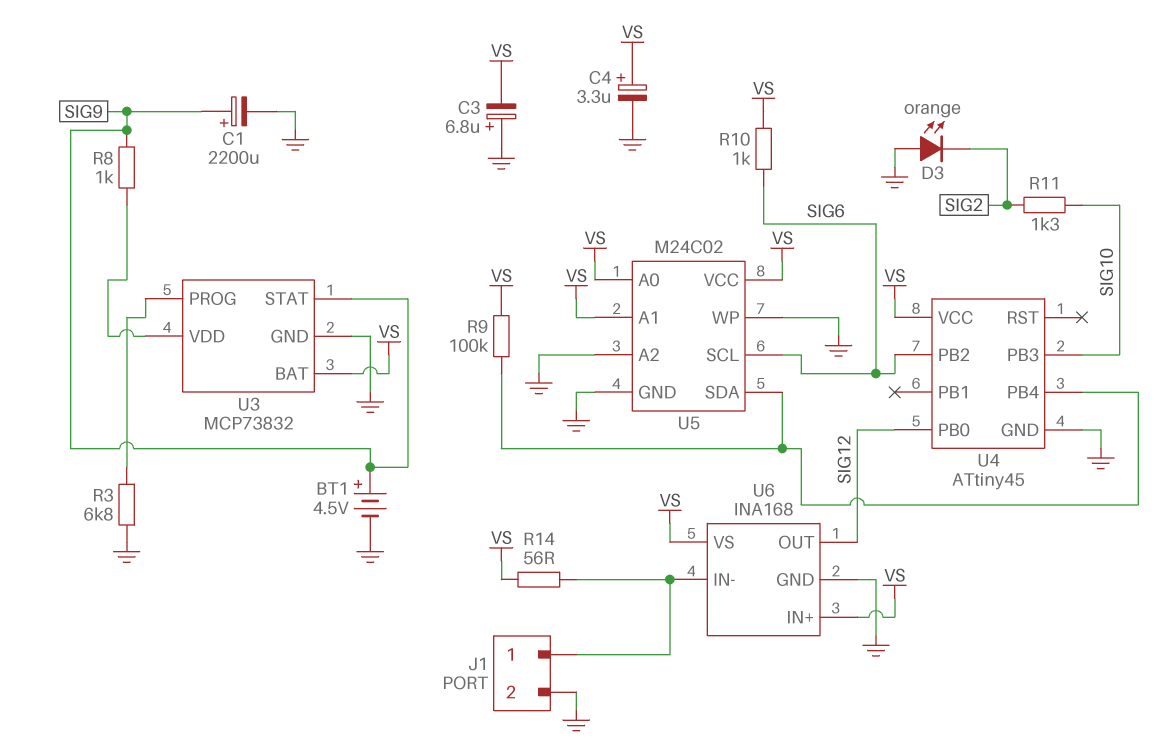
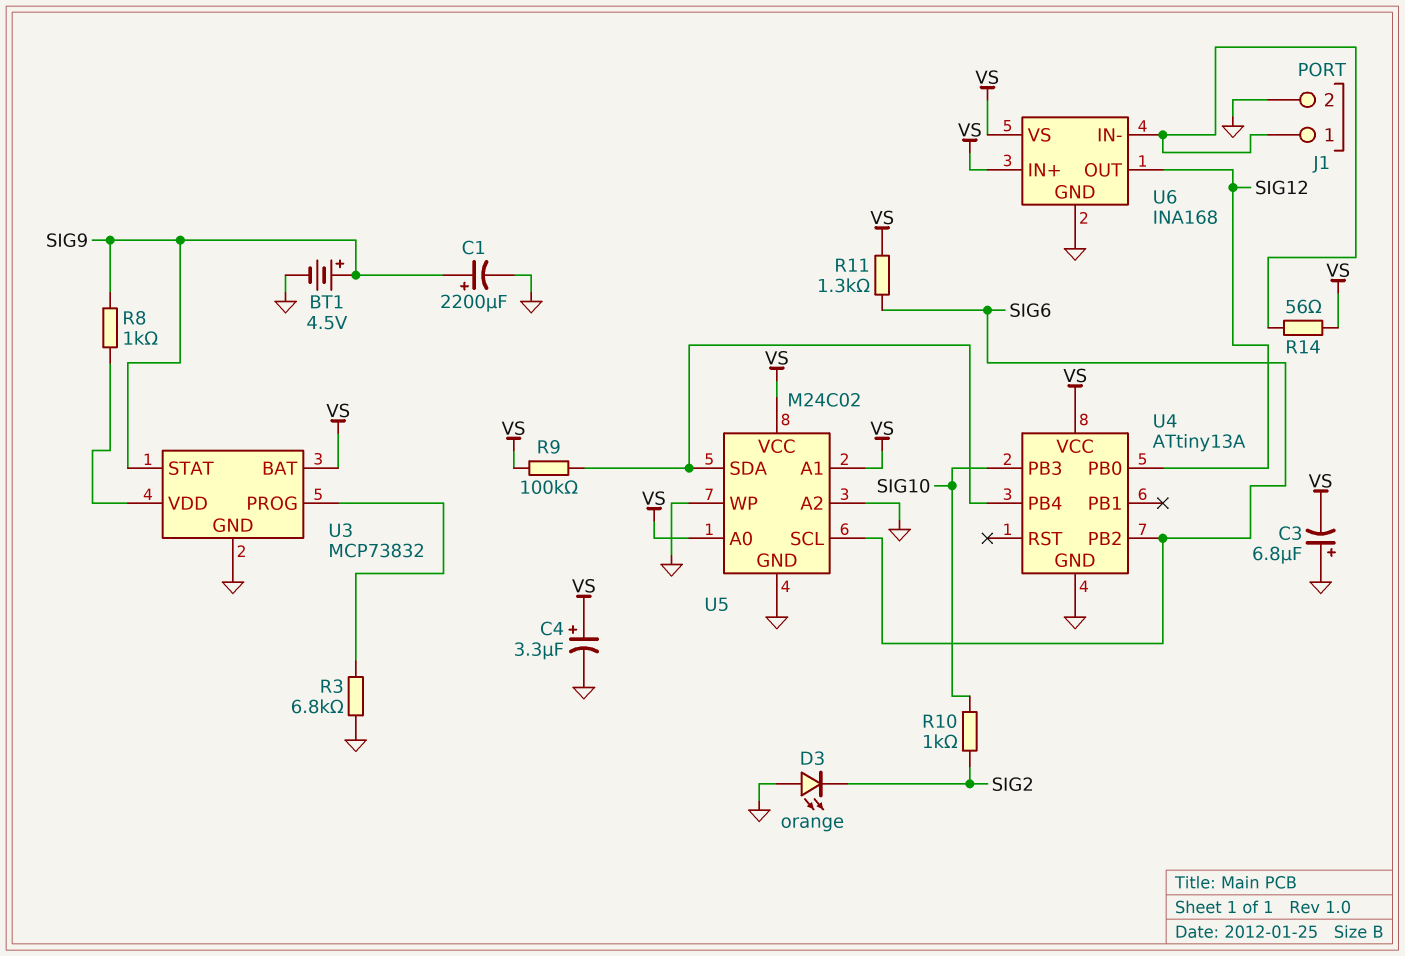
R10: 1k (SIG6, VS) -> 1k (SIG2, SIG10)
R11: 1.3k (SIG2, SIG10) -> 1.3k (SIG6, VS)
U4: ATtiny45 -> ATtiny13A

